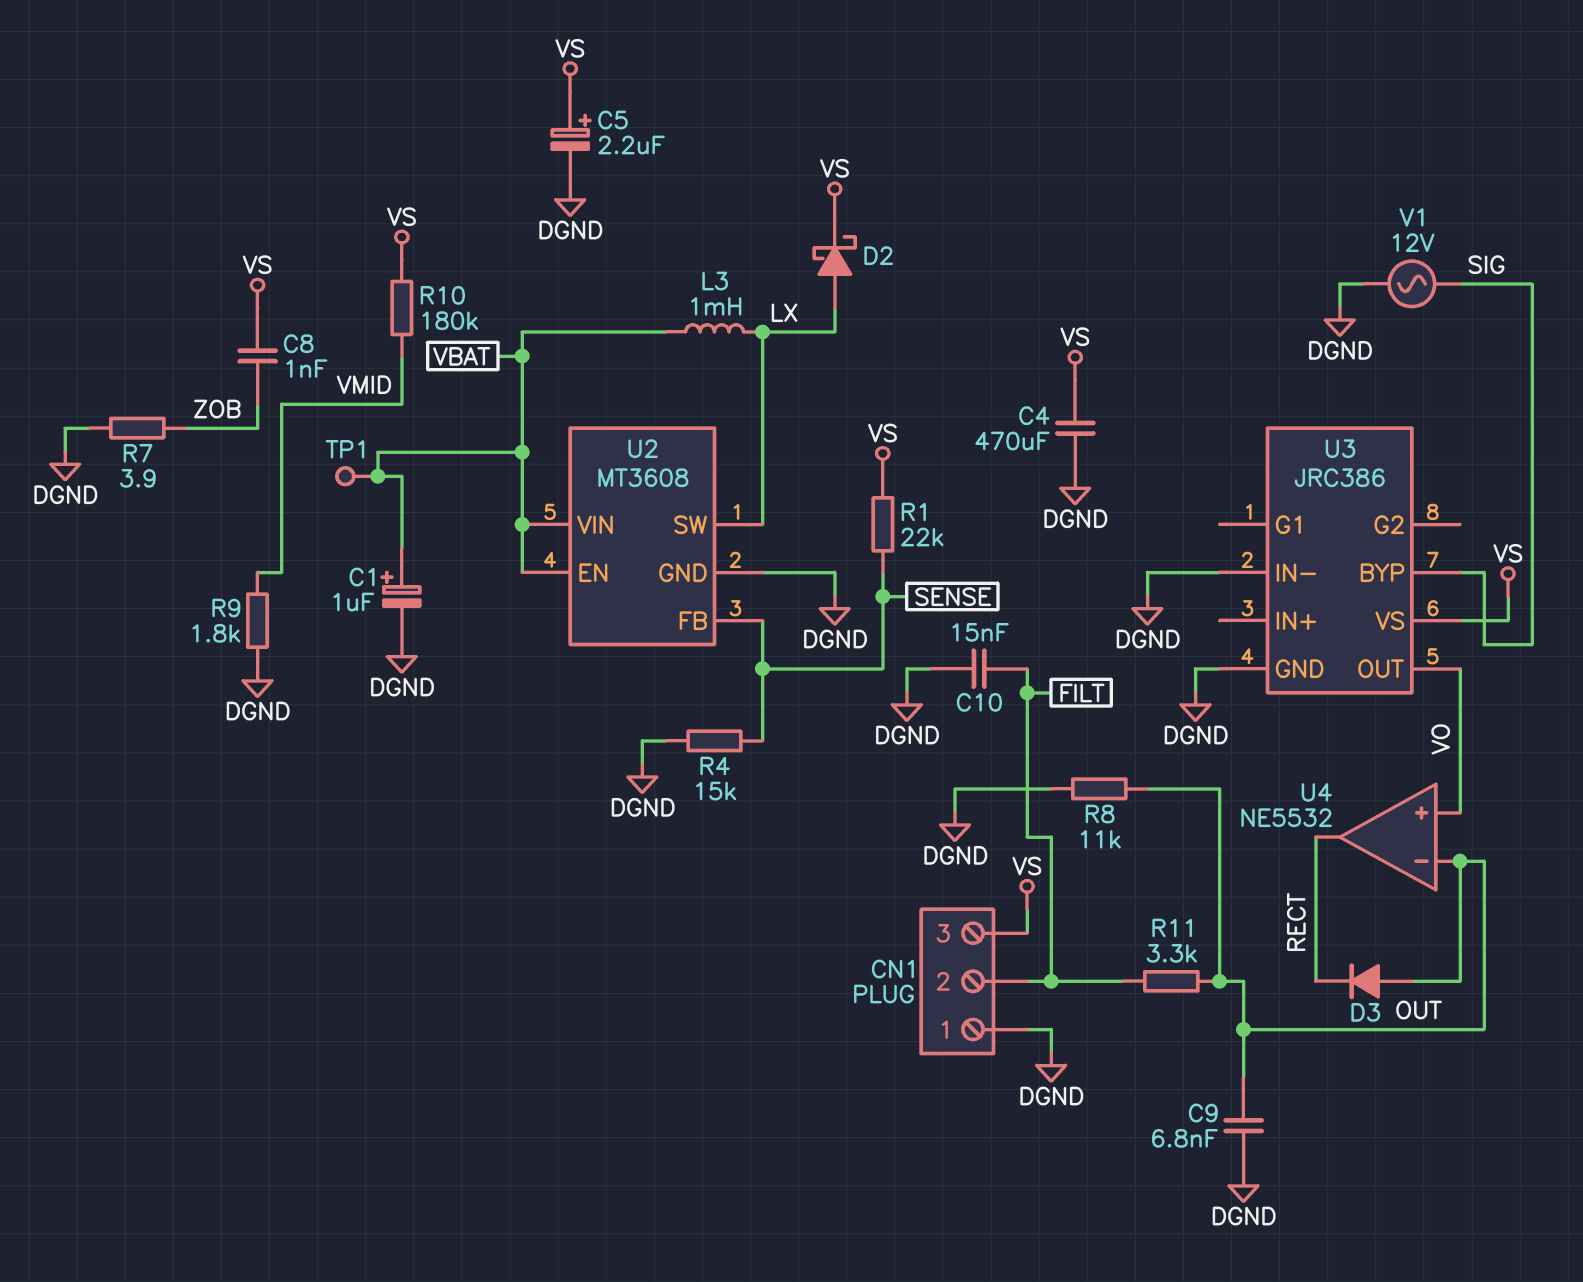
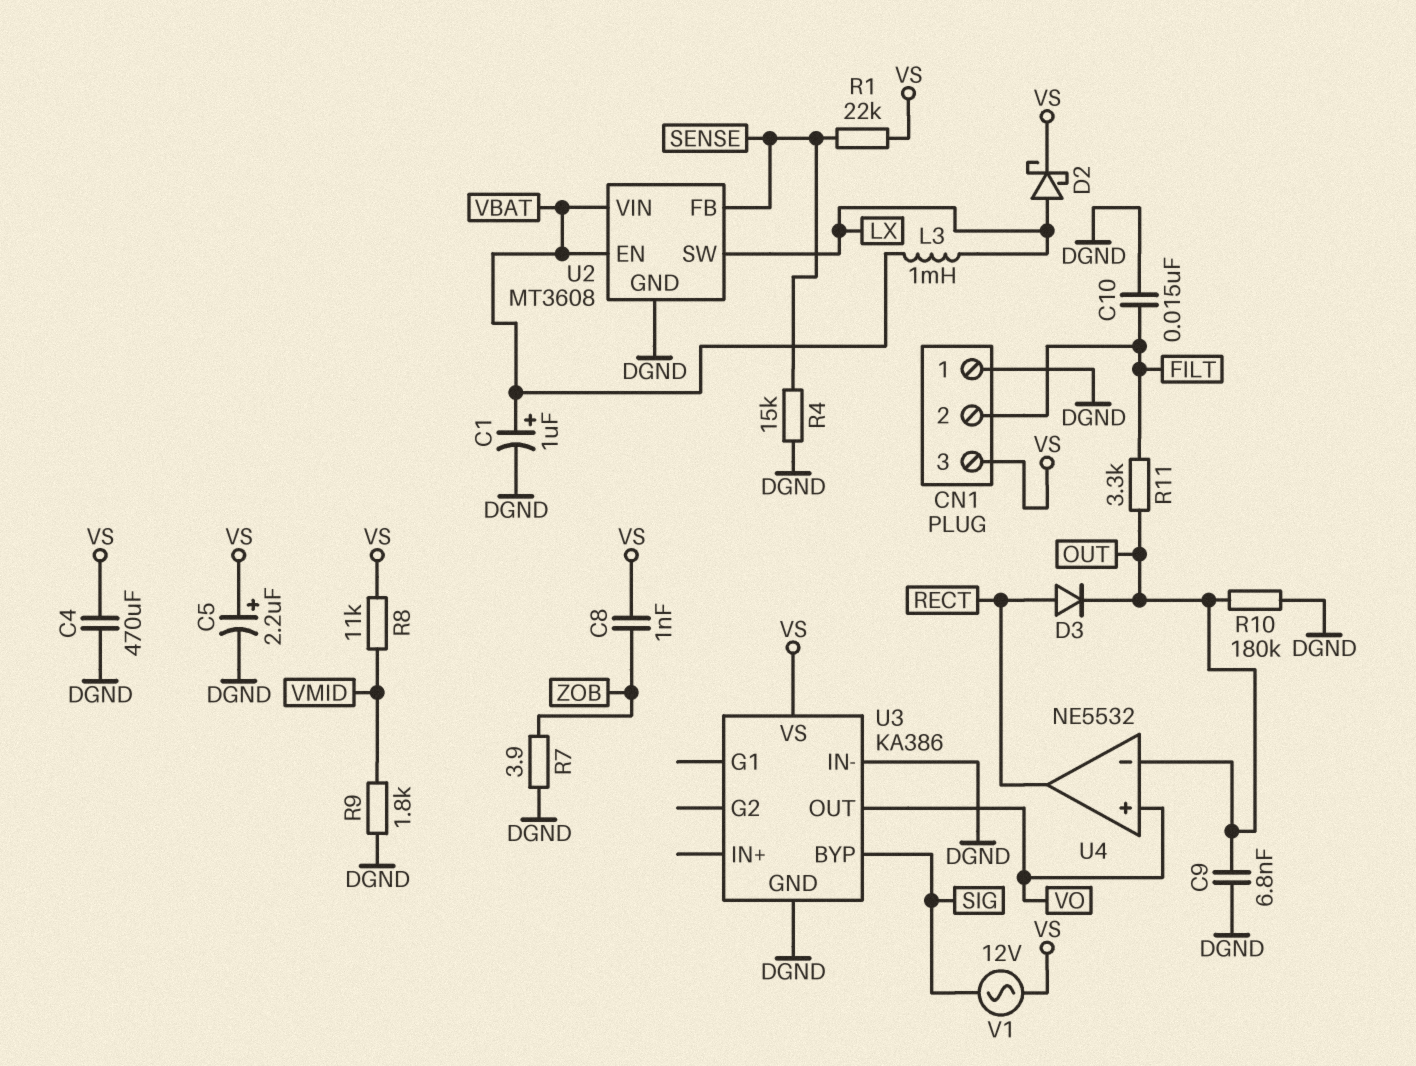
D3: diode (A OUT, K RECT) -> diode (A RECT, K OUT)
R8: 11k (DGND, OUT) -> 11k (VMID, VS)
R10: 180k (VMID, VS) -> 180k (DGND, OUT)
TP1: test point (VBAT) -> none
U3: JRC386 -> KA386
V1: AC 12V (DGND, SIG) -> AC 12V (SIG, VS)

